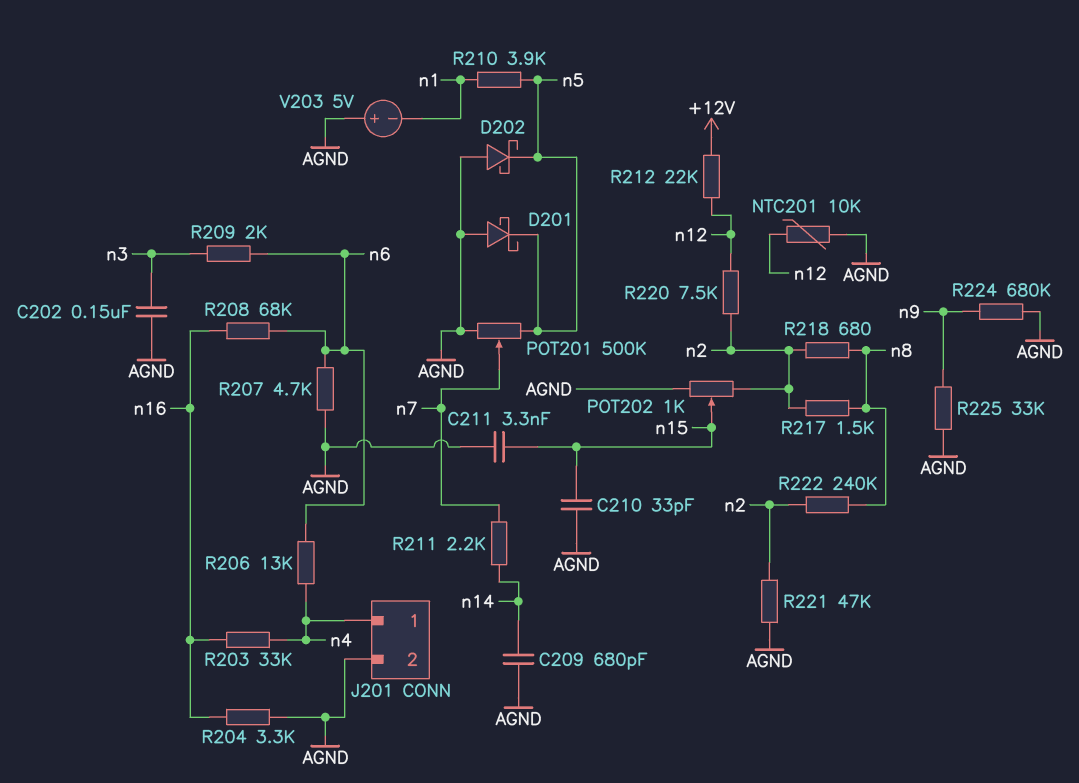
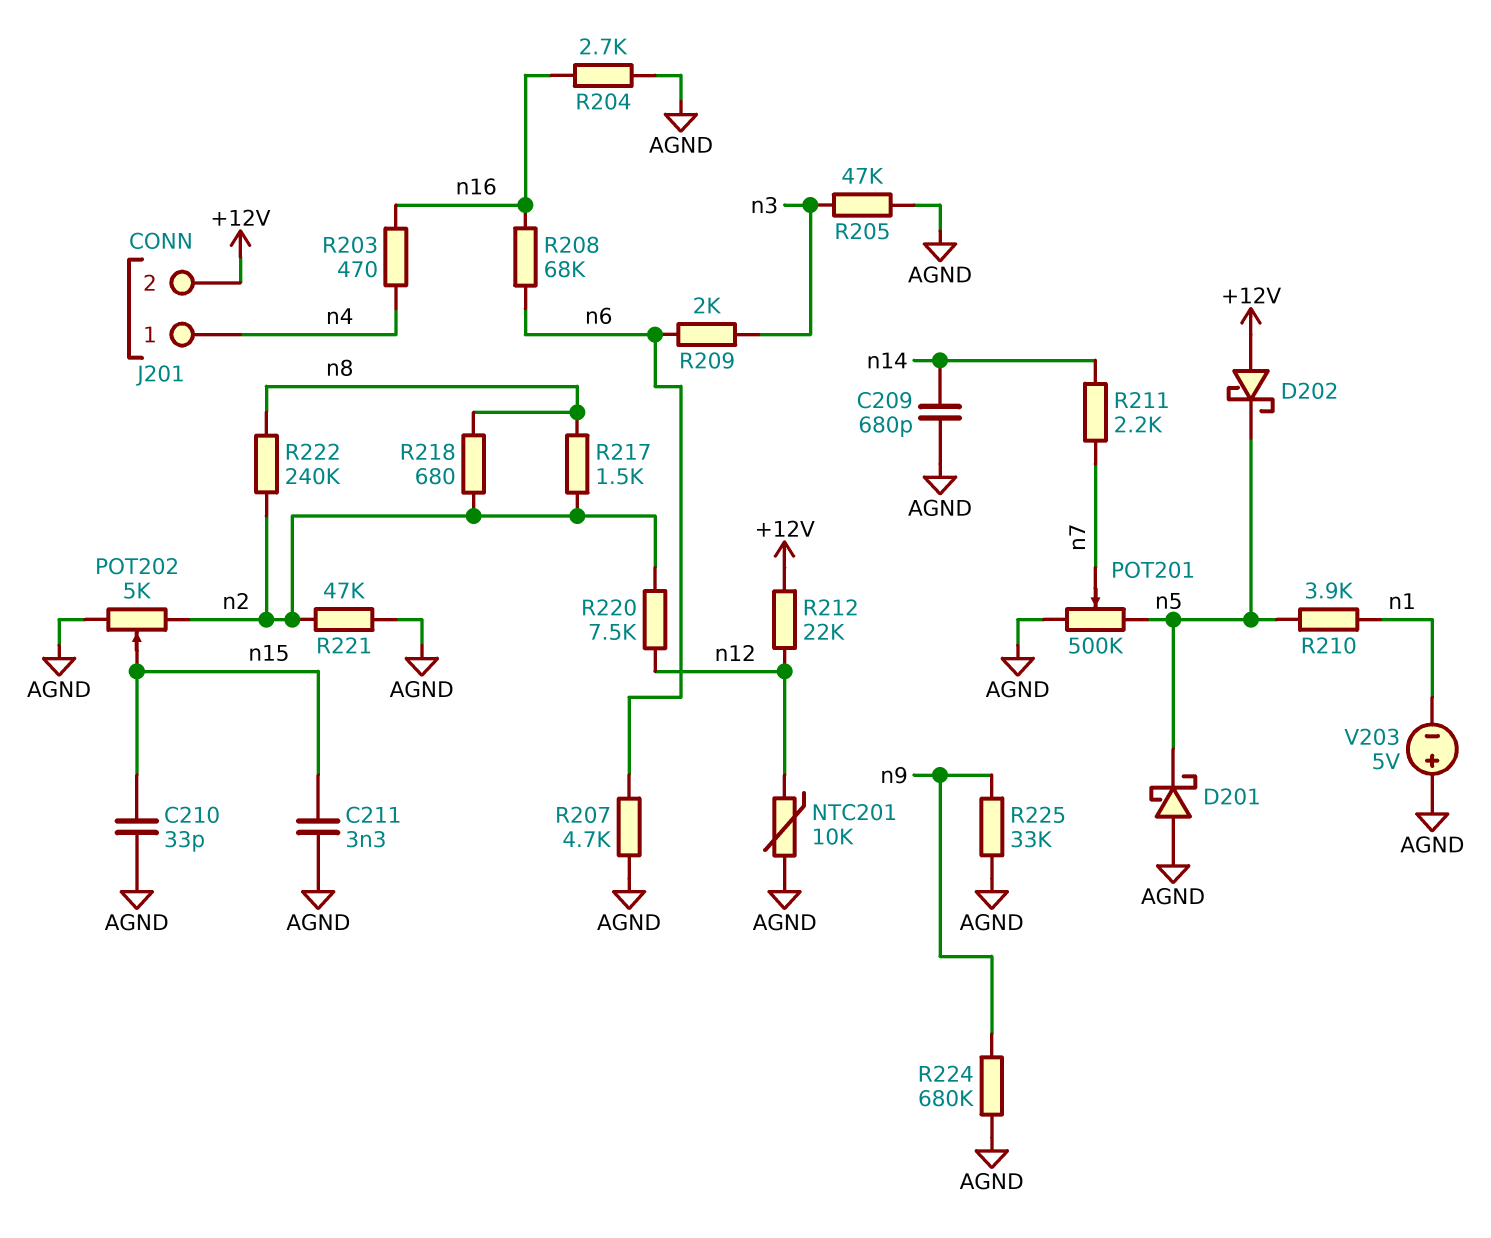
C202: 150nF (AGND, n3) -> none
D202: schottky (A AGND, K n5) -> schottky (A +12V, K n5)
J201 pin 2: AGND -> +12V
POT202: 1k (AGND, n2, wiper n15) -> 5k (AGND, n2, wiper n15)
R203: 33k (n4, n16) -> 470 (n4, n16)
R204: 3.3k (AGND, n16) -> 2.7k (AGND, n16)
R205: none -> 47k (AGND, n3)
R206: 13k (n4, n6) -> none

